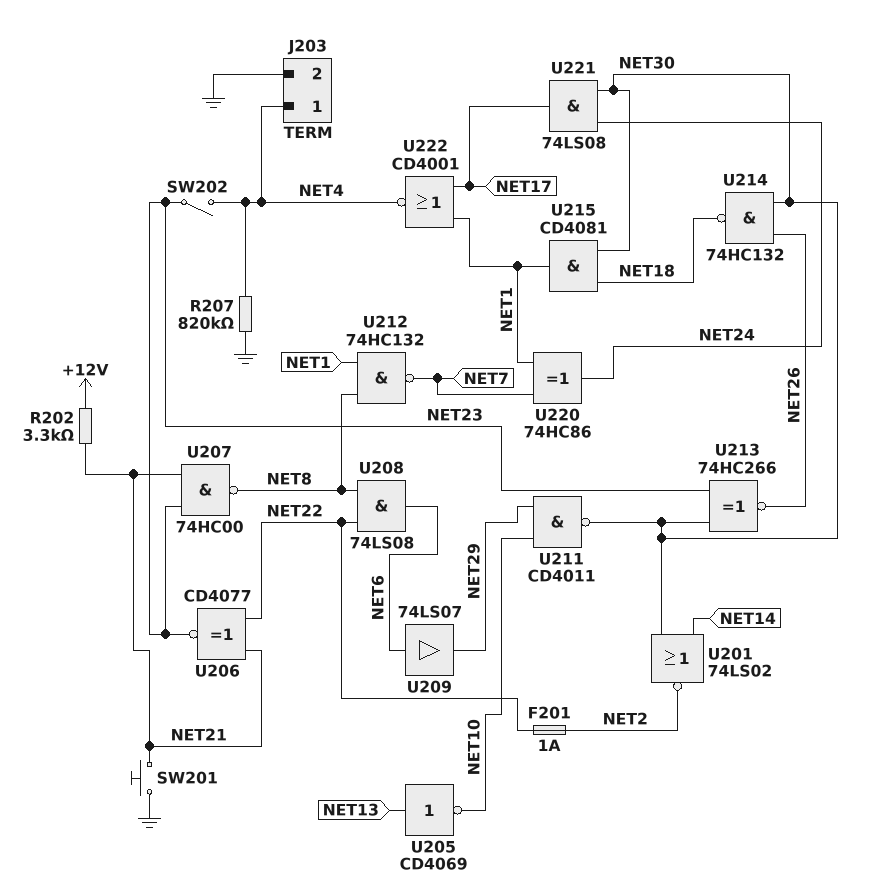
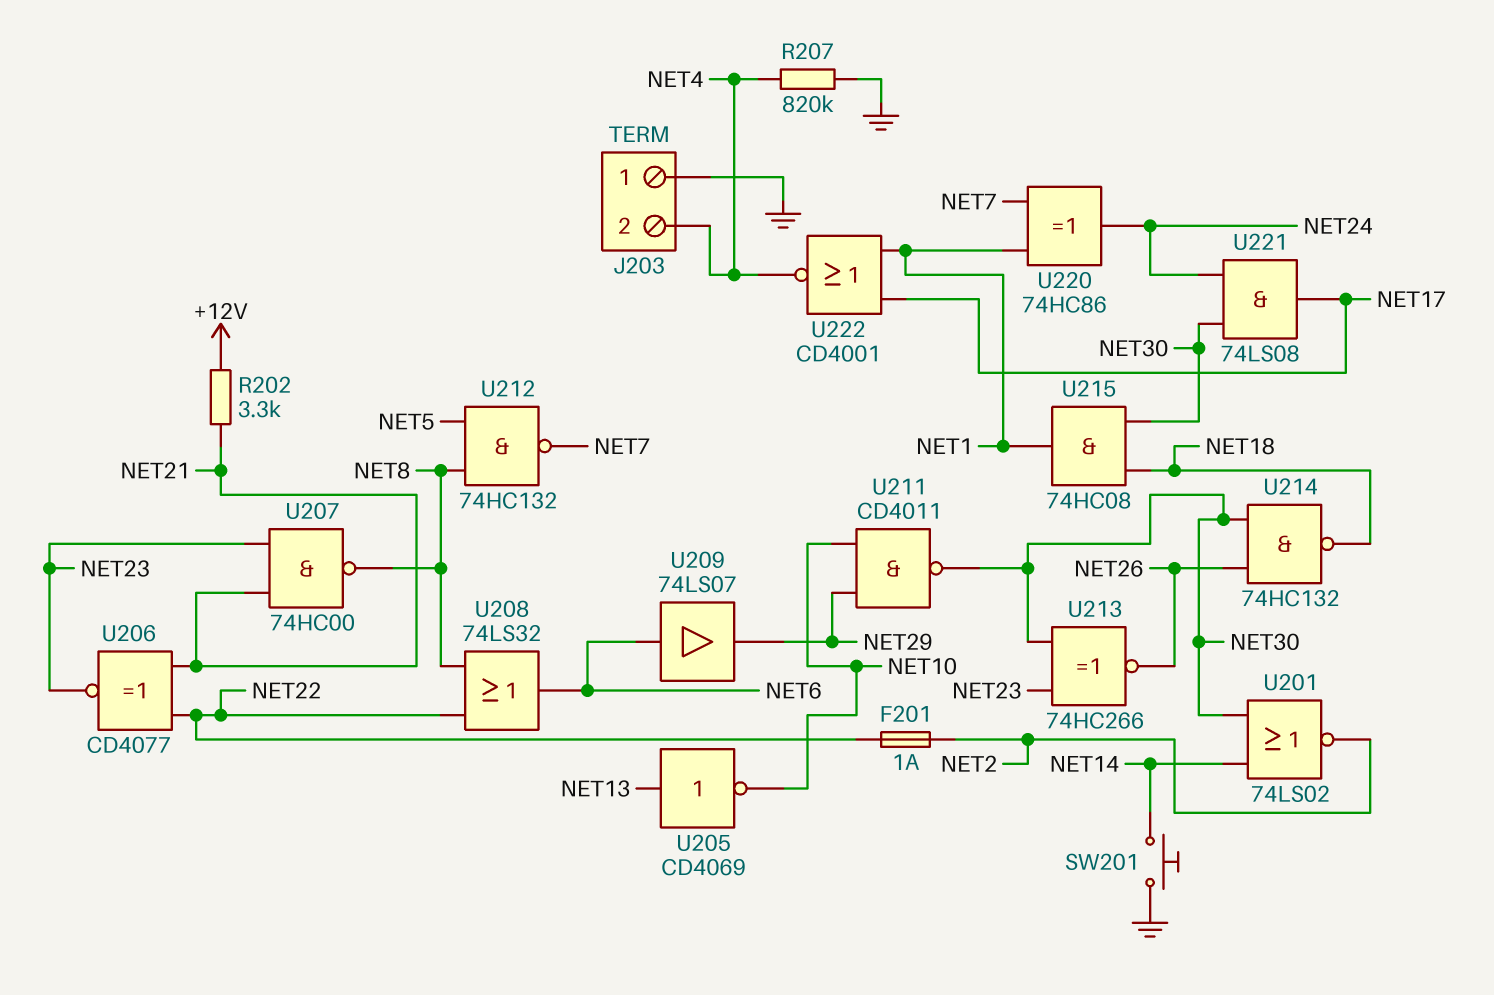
J203 pin 1: NET4 -> GND
J203 pin 2: GND -> NET4
SW201: button (GND, NET21) -> button (GND, NET14)
SW202: switch (NET4, NET23) -> none
U208: AND 74LS08 (in NET8, in NET22, out NET6) -> OR 74LS32 (in NET8, in NET22, out NET6)
U212: NAND 74HC132 (in NET1, in NET8, out NET7) -> NAND 74HC132 (in NET5, in NET8, out NET7)
U215: AND CD4081 (in NET18, in NET30, out NET1) -> AND 74HC08 (in NET18, in NET30, out NET1)

